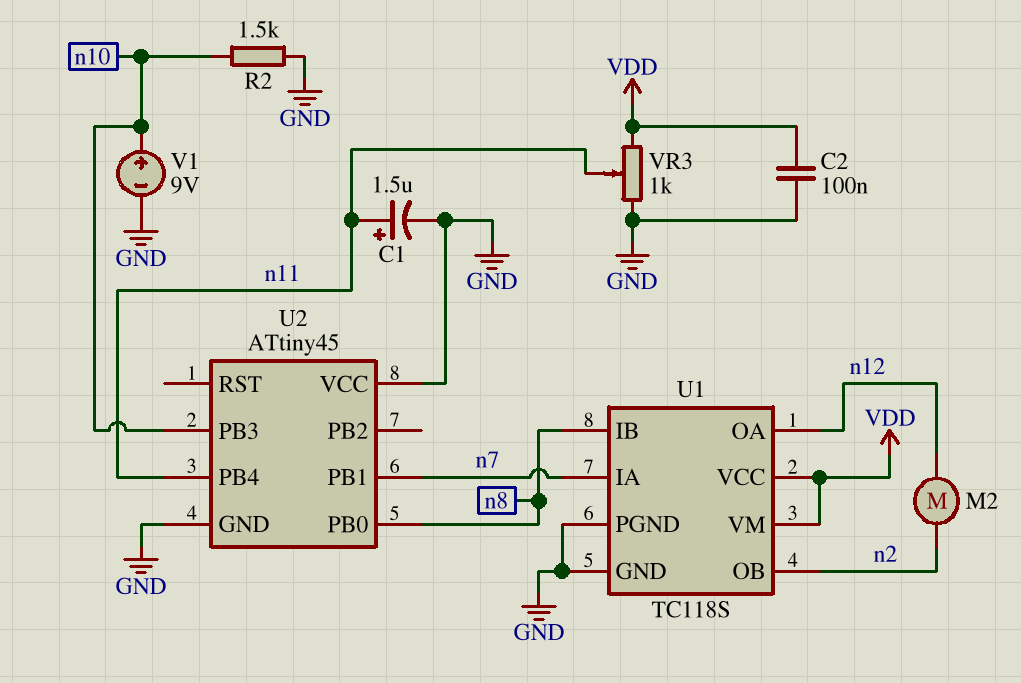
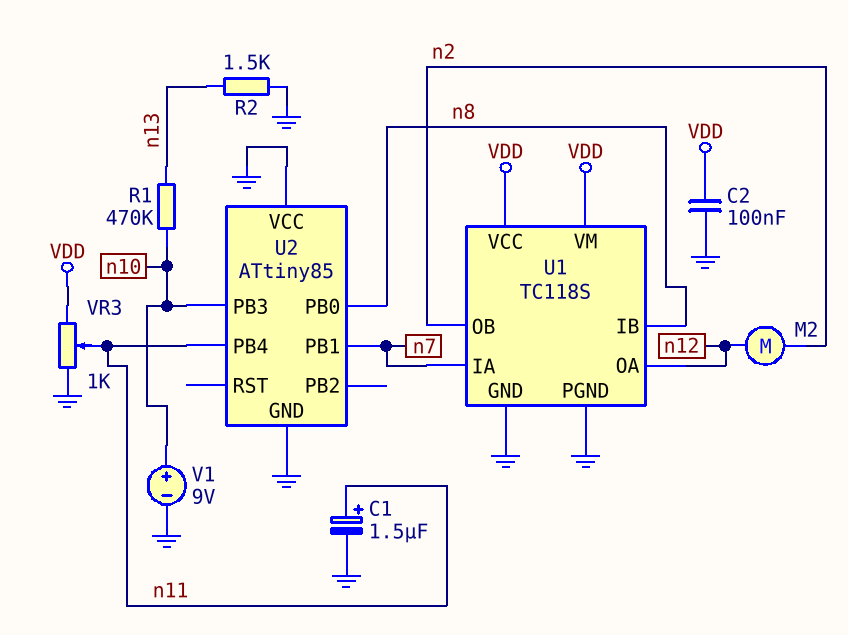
R1: none -> 470k (n10, n13)
R2: 1.5k (GND, n10) -> 1.5k (GND, n13)
U2: ATtiny45 -> ATtiny85

